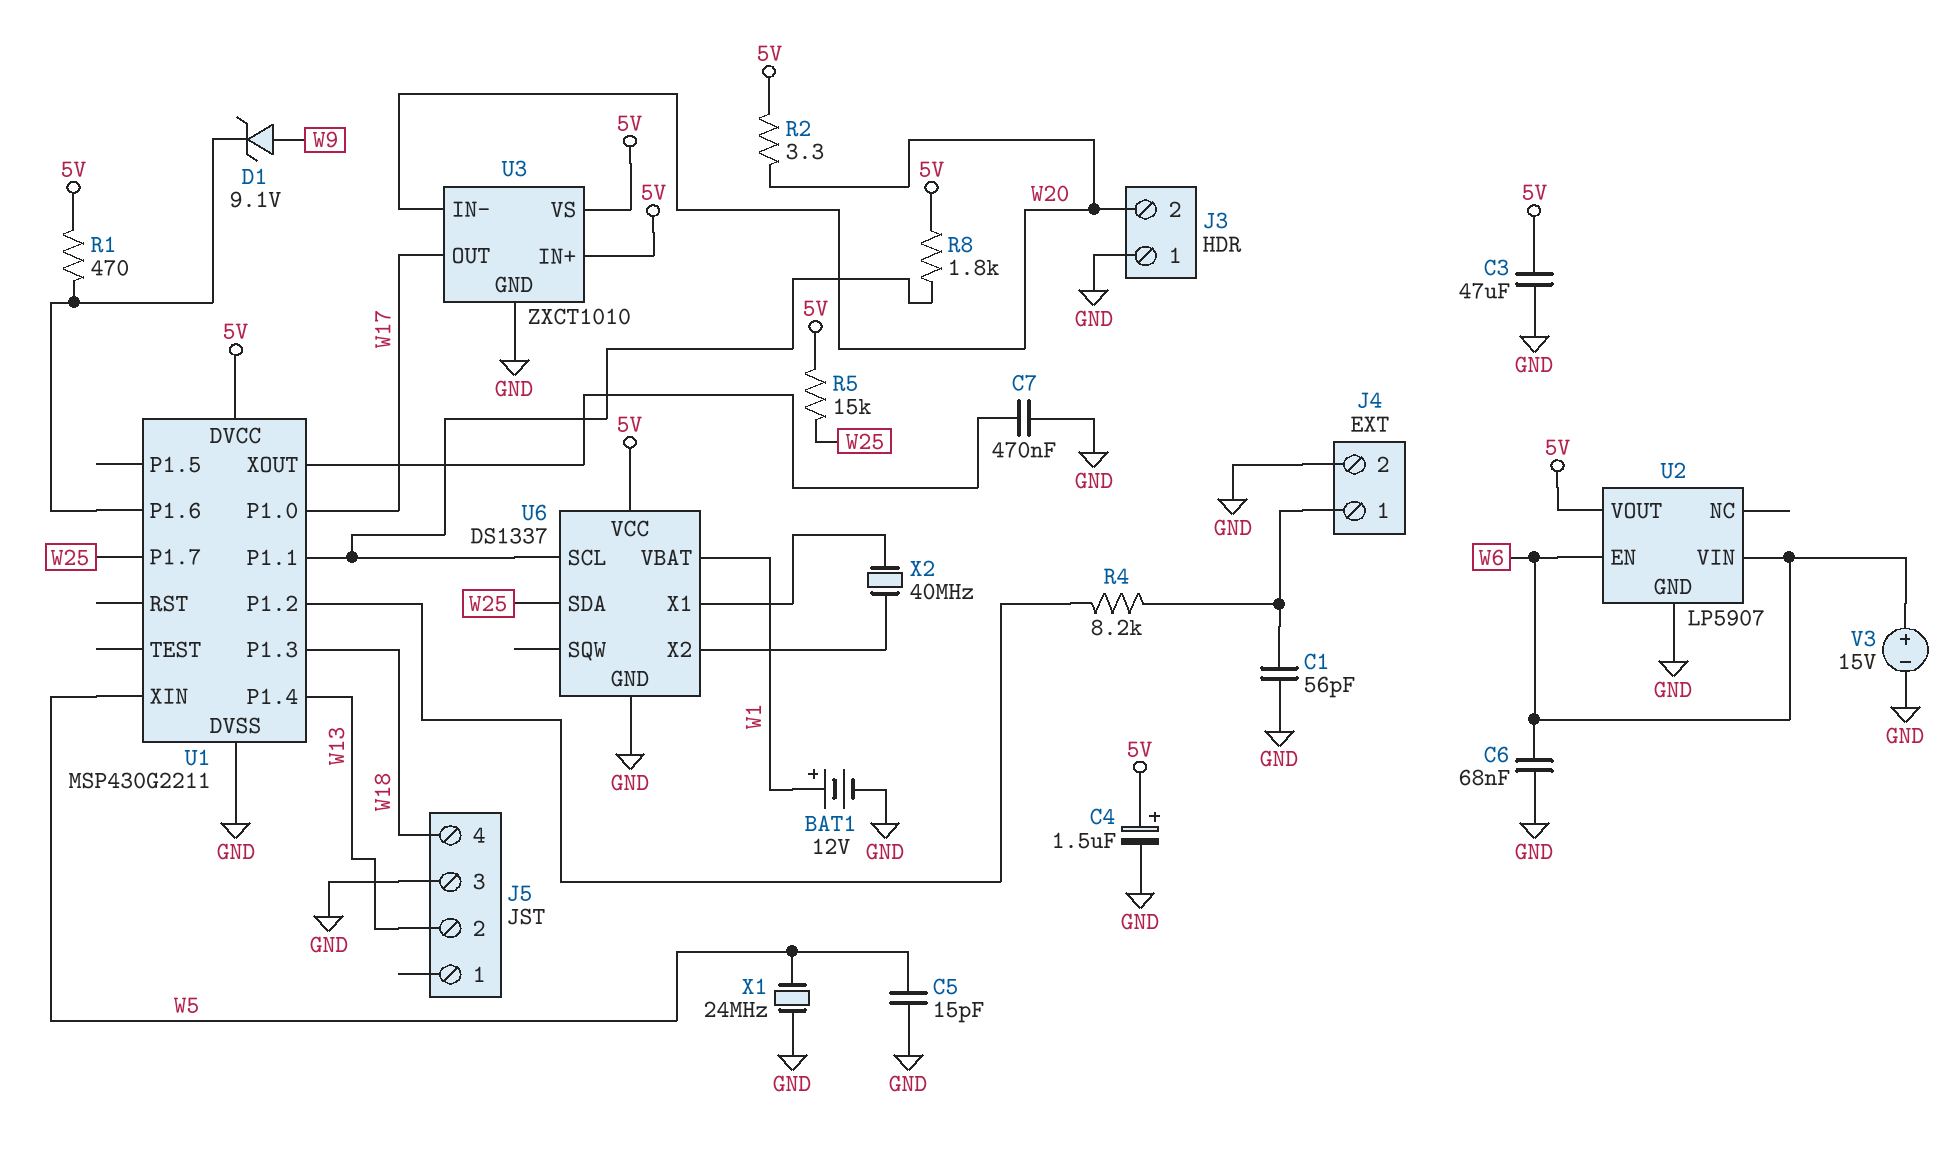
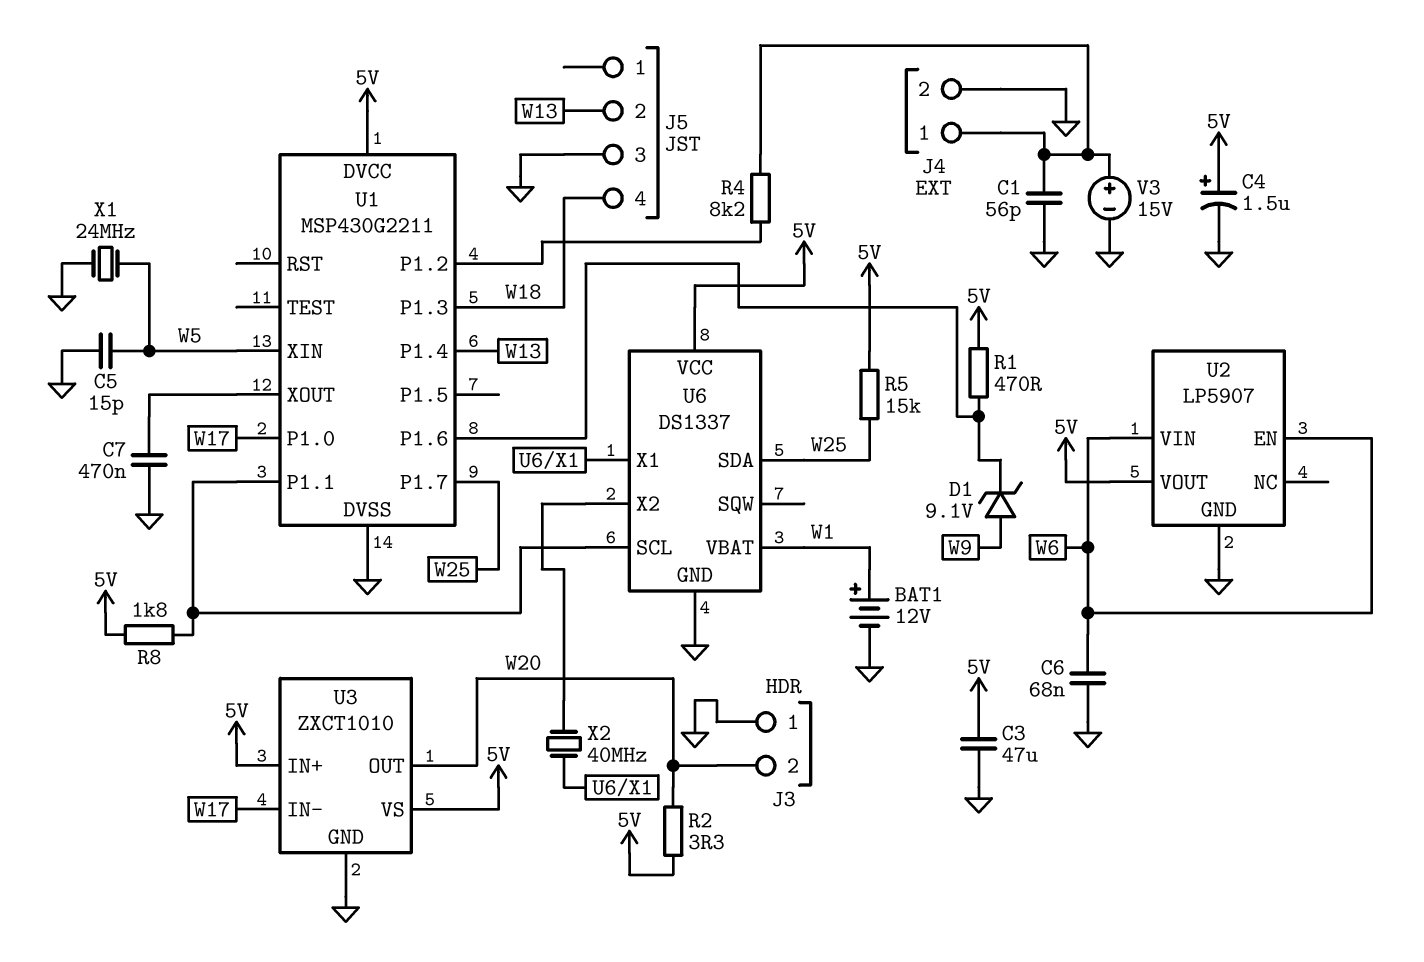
U3 pin IN-: W20 -> W17
U3 pin OUT: W17 -> W20
V3: 15V (plus W6, minus GND) -> 15V (plus J4/1, minus GND)

